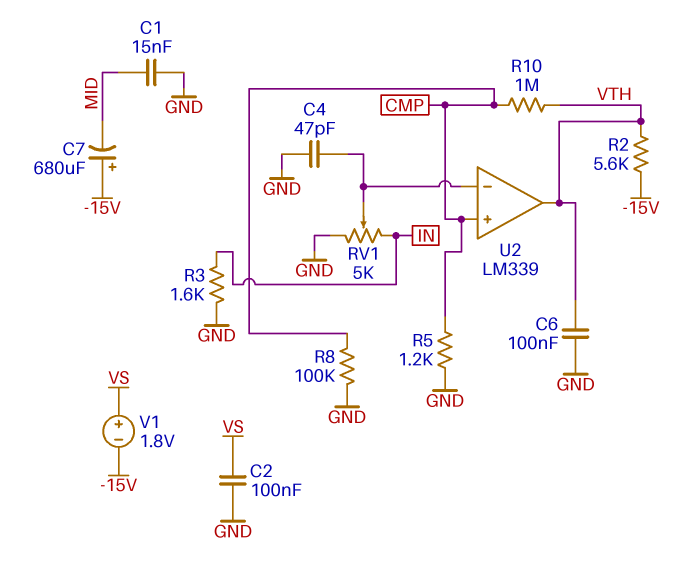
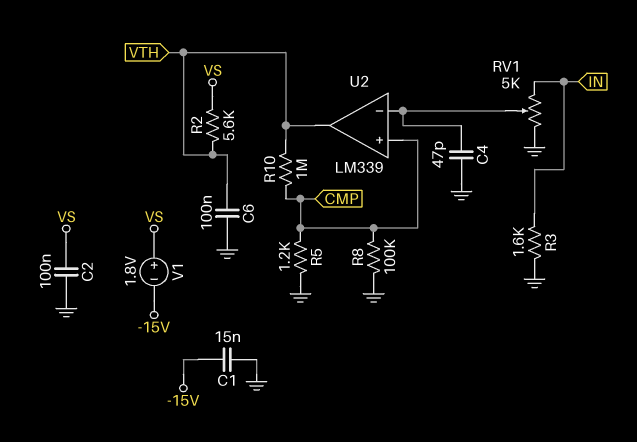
C1: 15nF (GND, MID) -> 15nF (-15V, GND)
C7: 680uF (plus -15V, minus MID) -> none
R2: 5.6k (-15V, VTH) -> 5.6k (VS, VTH)

